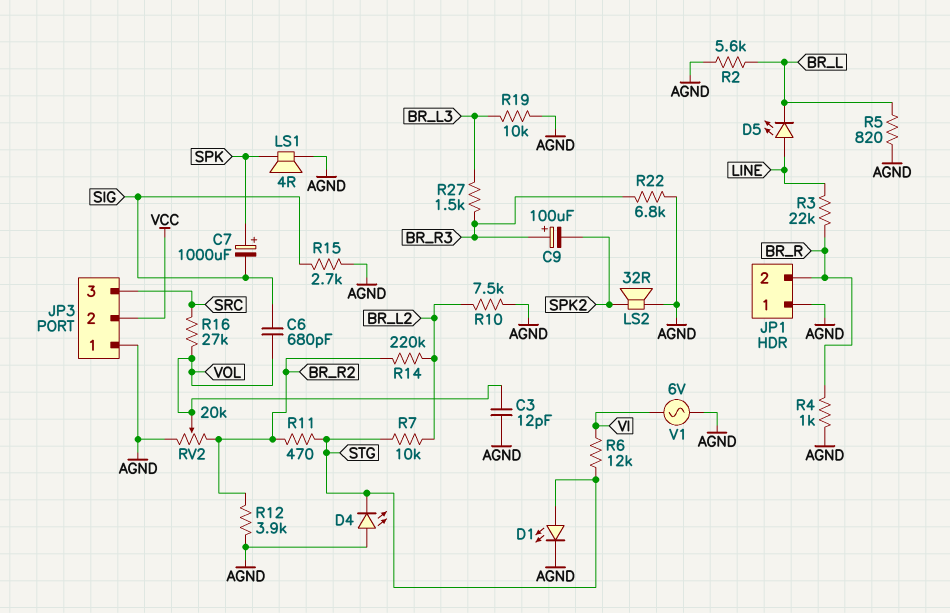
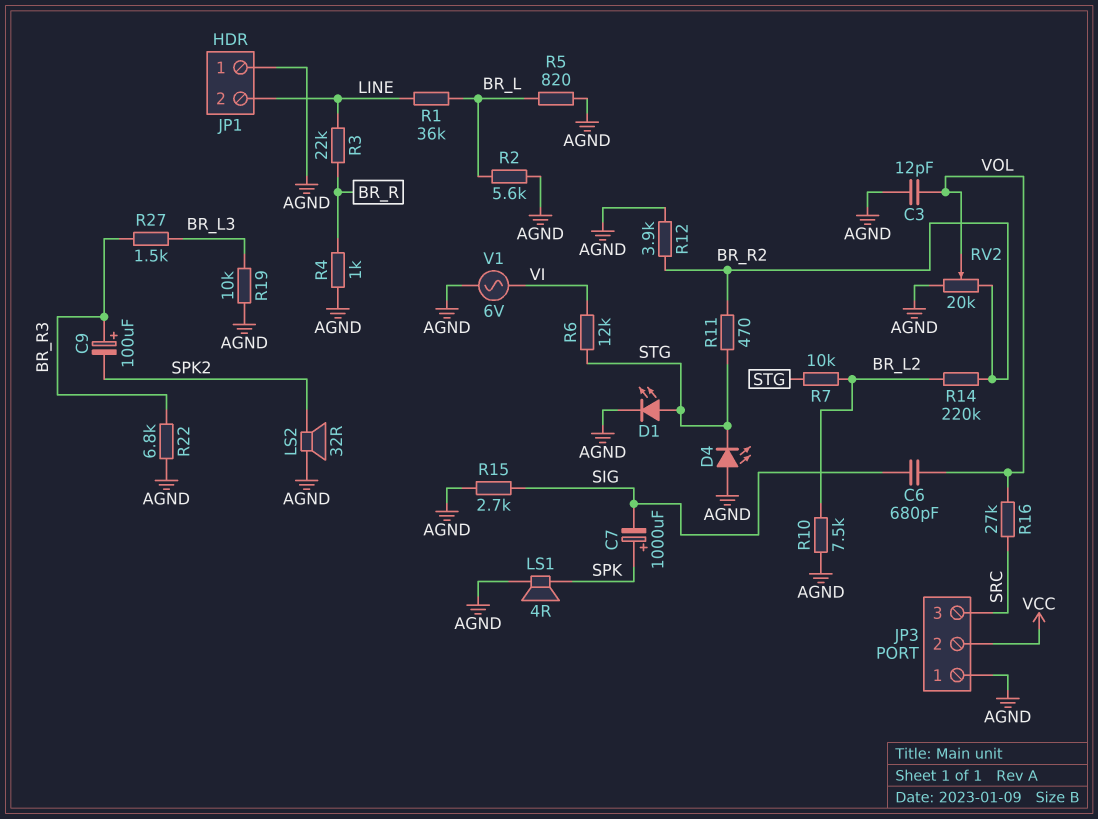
D5: LED (A LINE, K BR_L) -> none
JP1 pin 2: BR_R -> LINE
R1: none -> 36k (BR_L, LINE)

